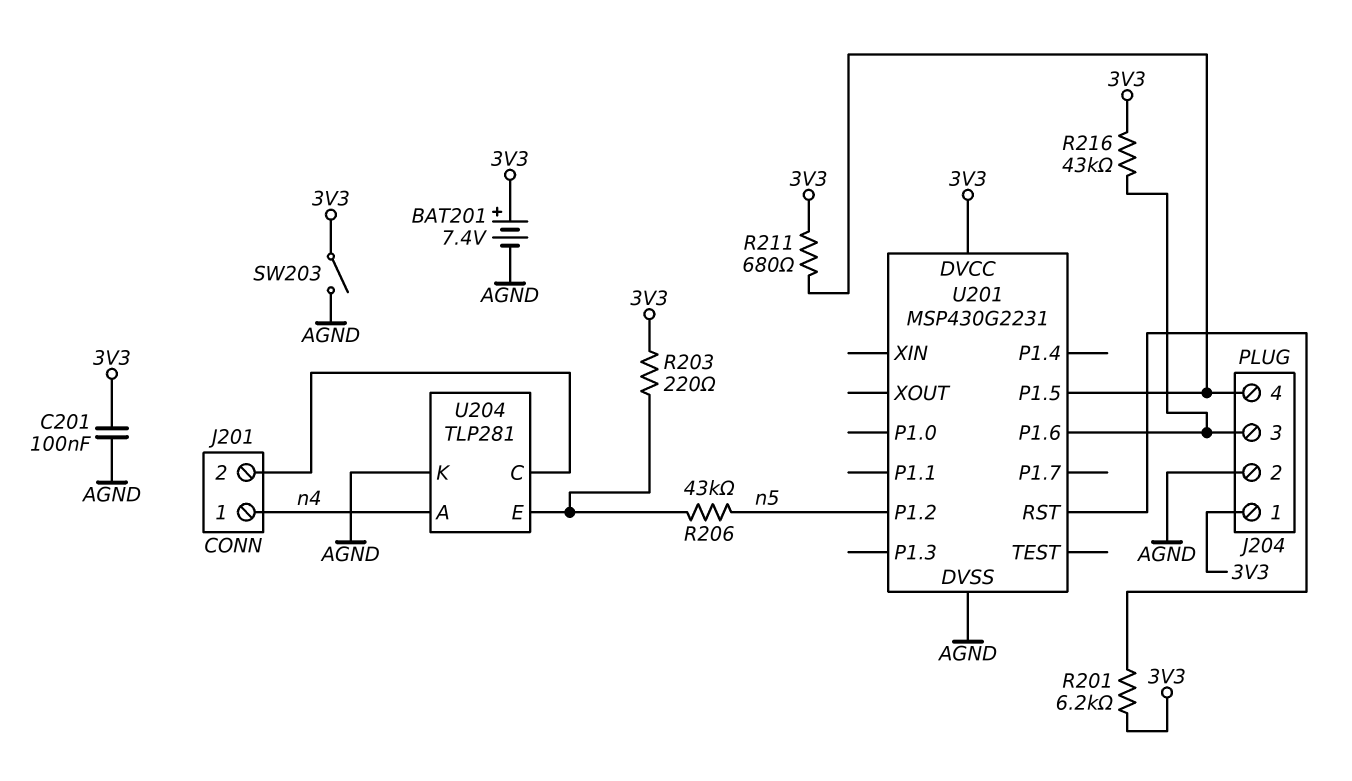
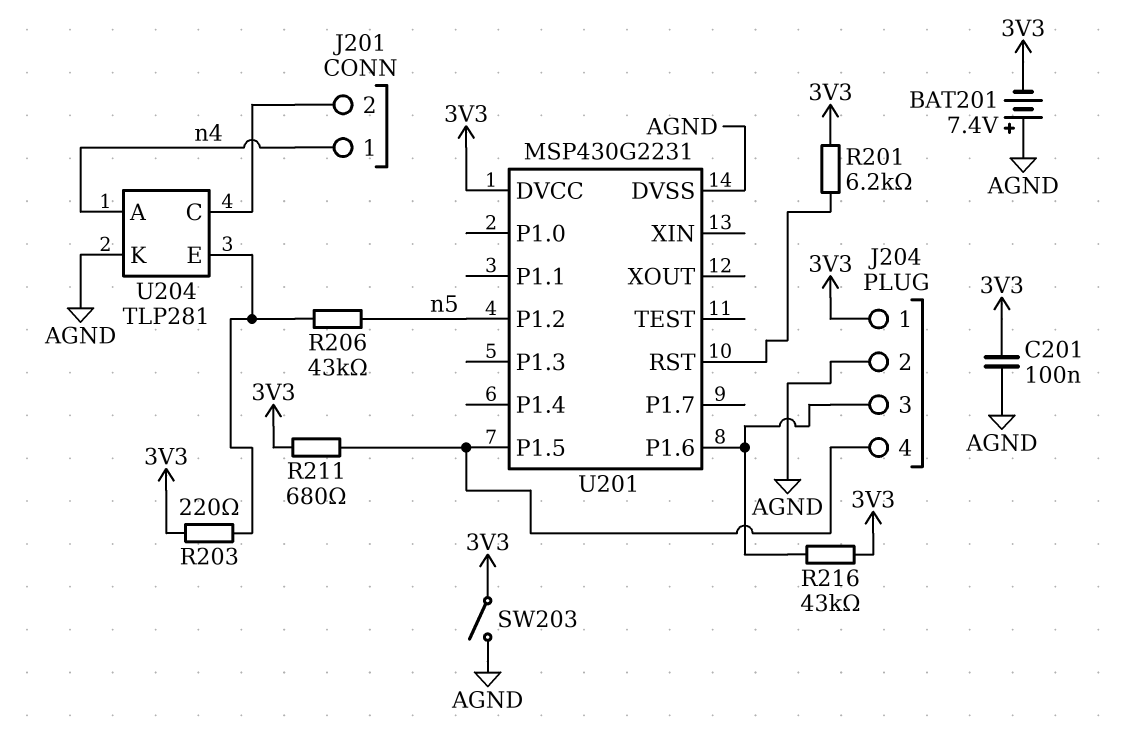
BAT201: 7.4V (plus 3V3, minus AGND) -> 7.4V (plus AGND, minus 3V3)

